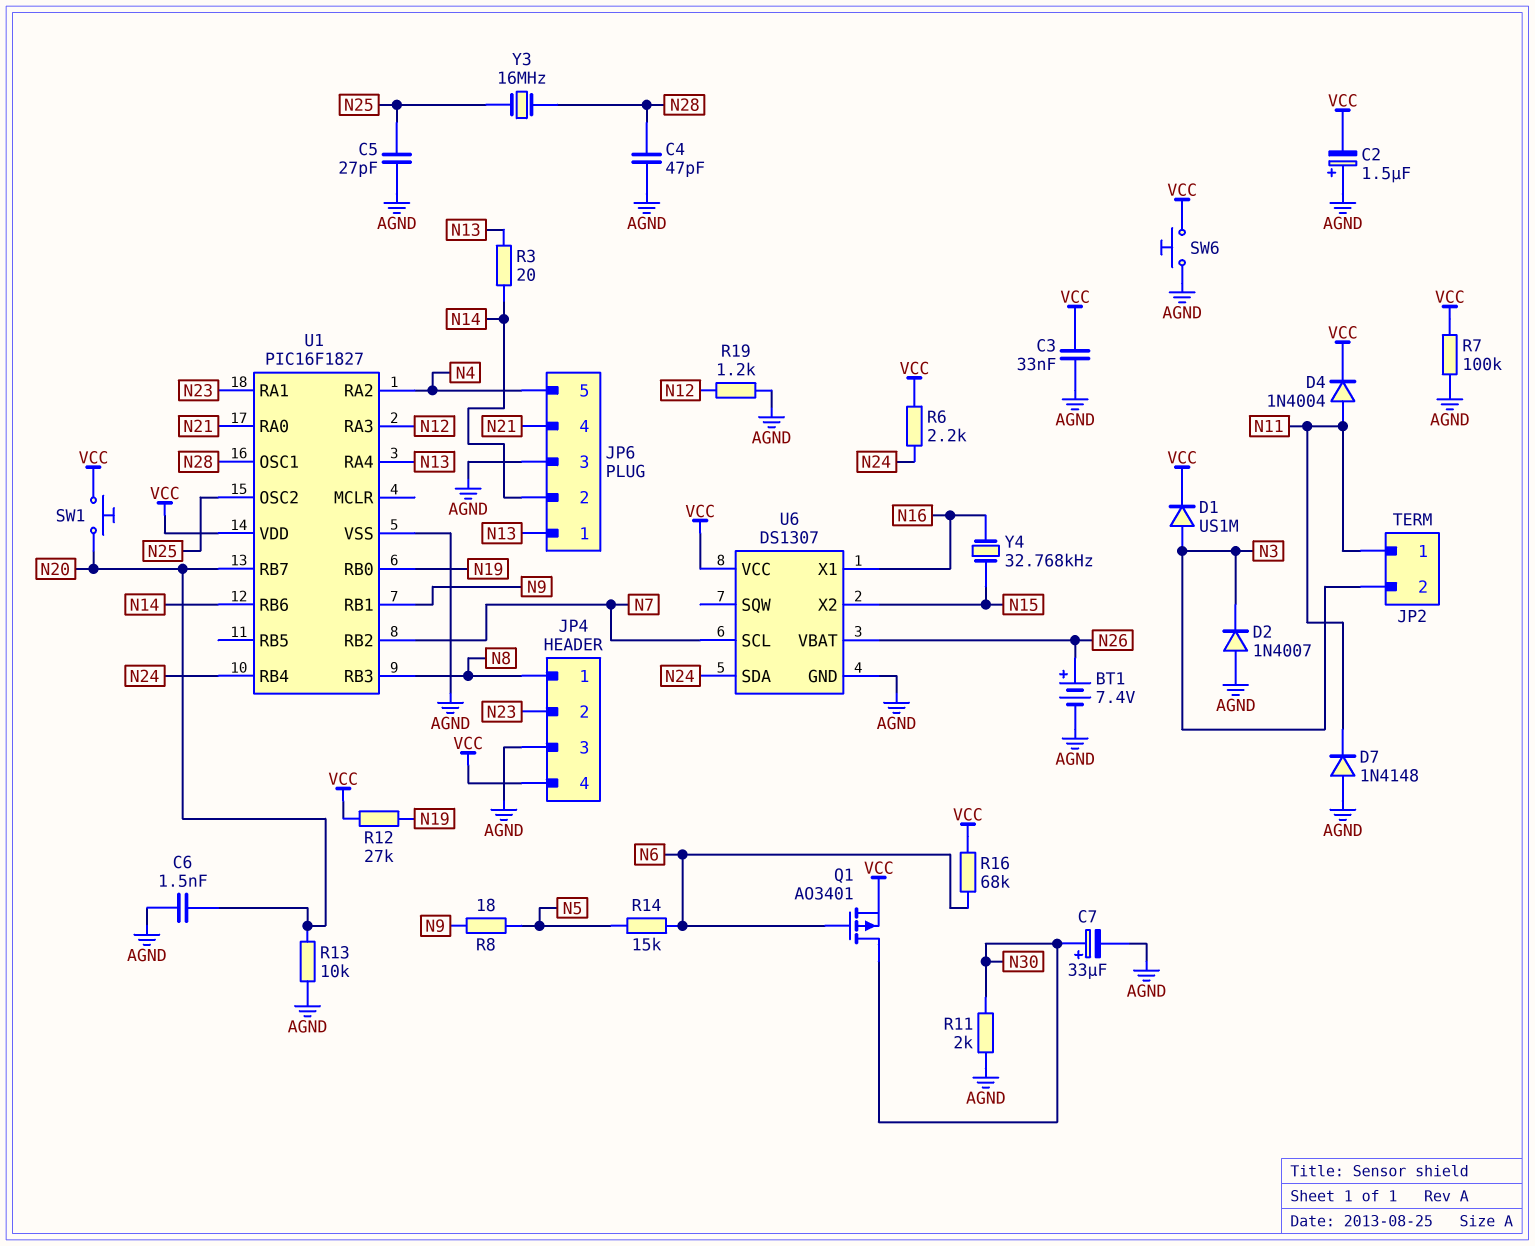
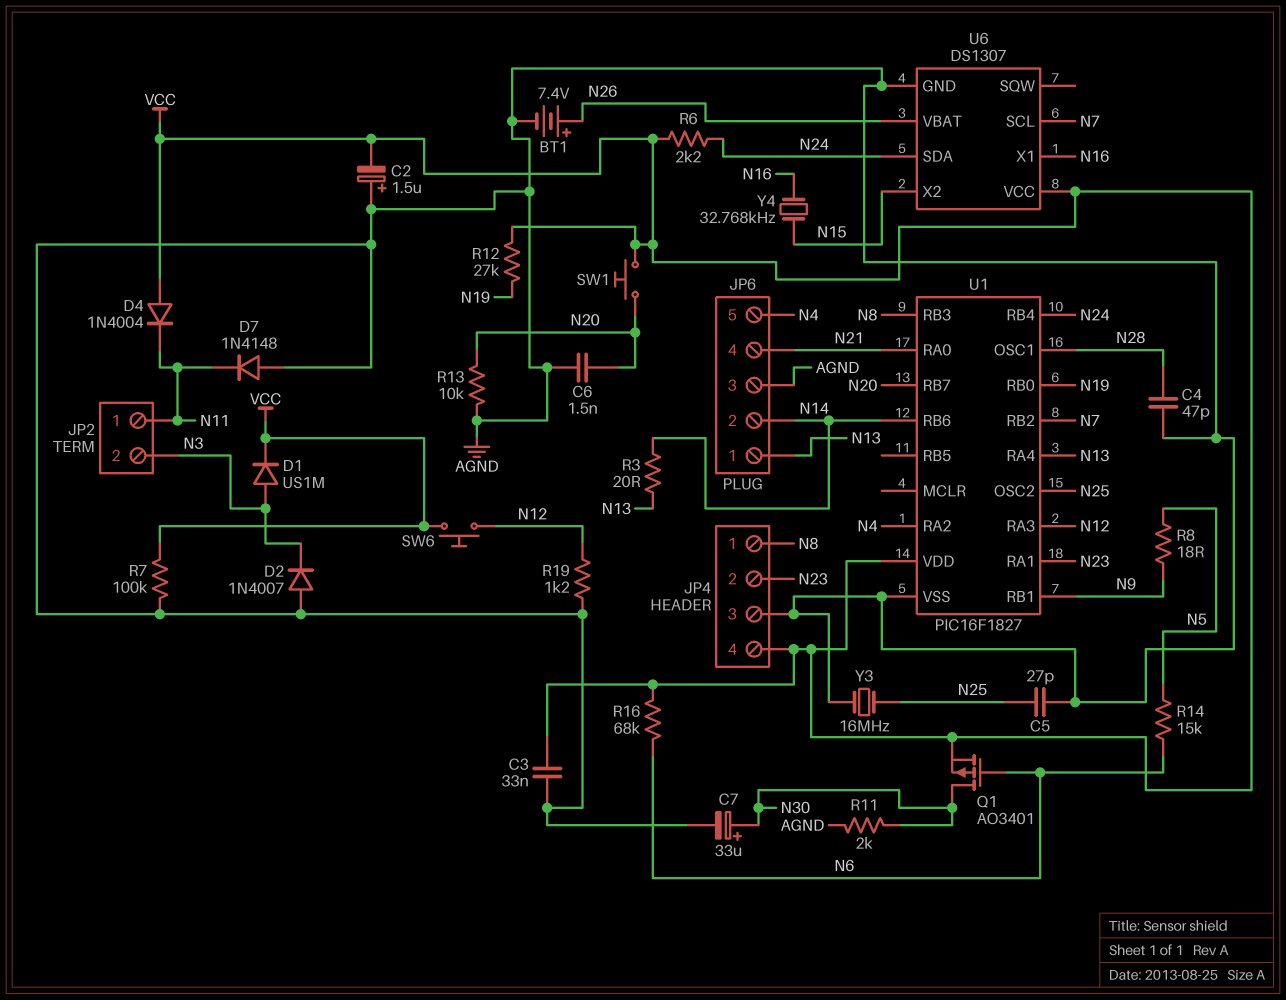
D4: diode 1N4004 (A N11, K VCC) -> diode 1N4004 (A VCC, K N11)
SW6: button (AGND, VCC) -> button (N12, VCC)
Y3: 16MHz (N25, N28) -> 16MHz (AGND, N25)

